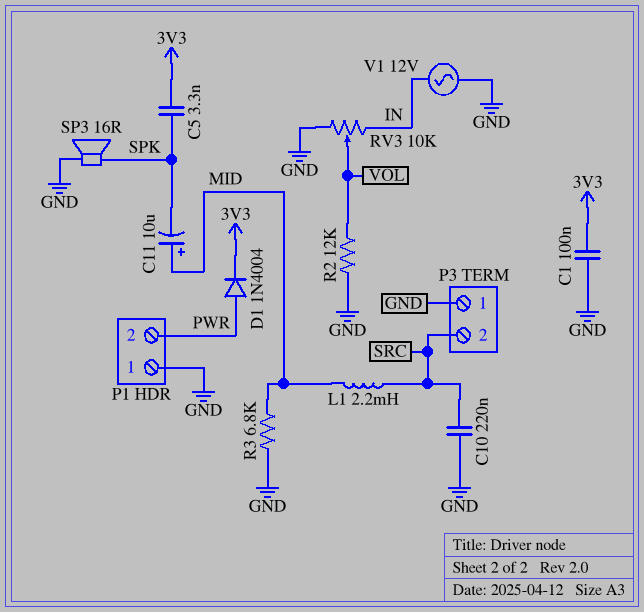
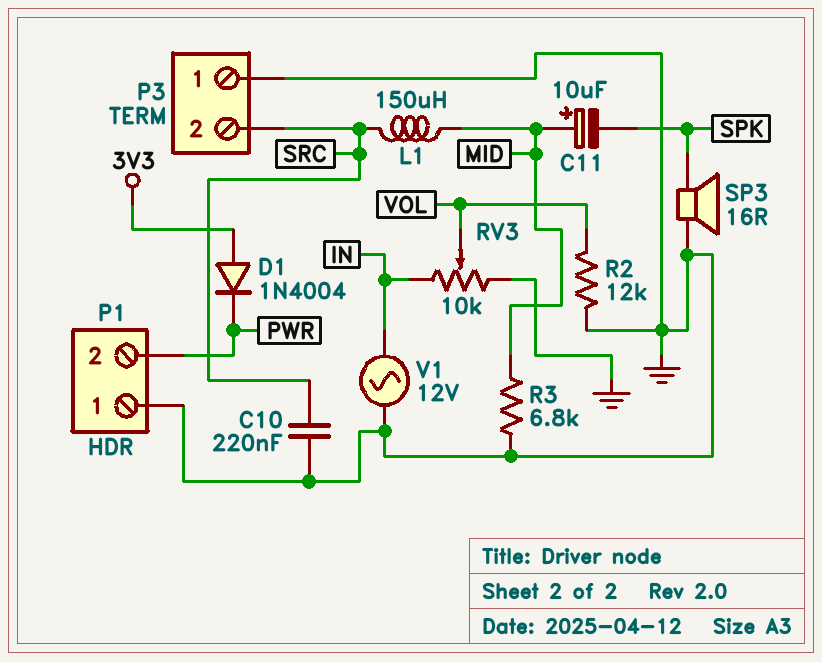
C1: 100nF (3V3, GND) -> none
C5: 3.3nF (3V3, SPK) -> none
D1: diode 1N4004 (A PWR, K 3V3) -> diode 1N4004 (A 3V3, K PWR)
L1: 2.2mH (MID, SRC) -> 150uH (MID, SRC)

